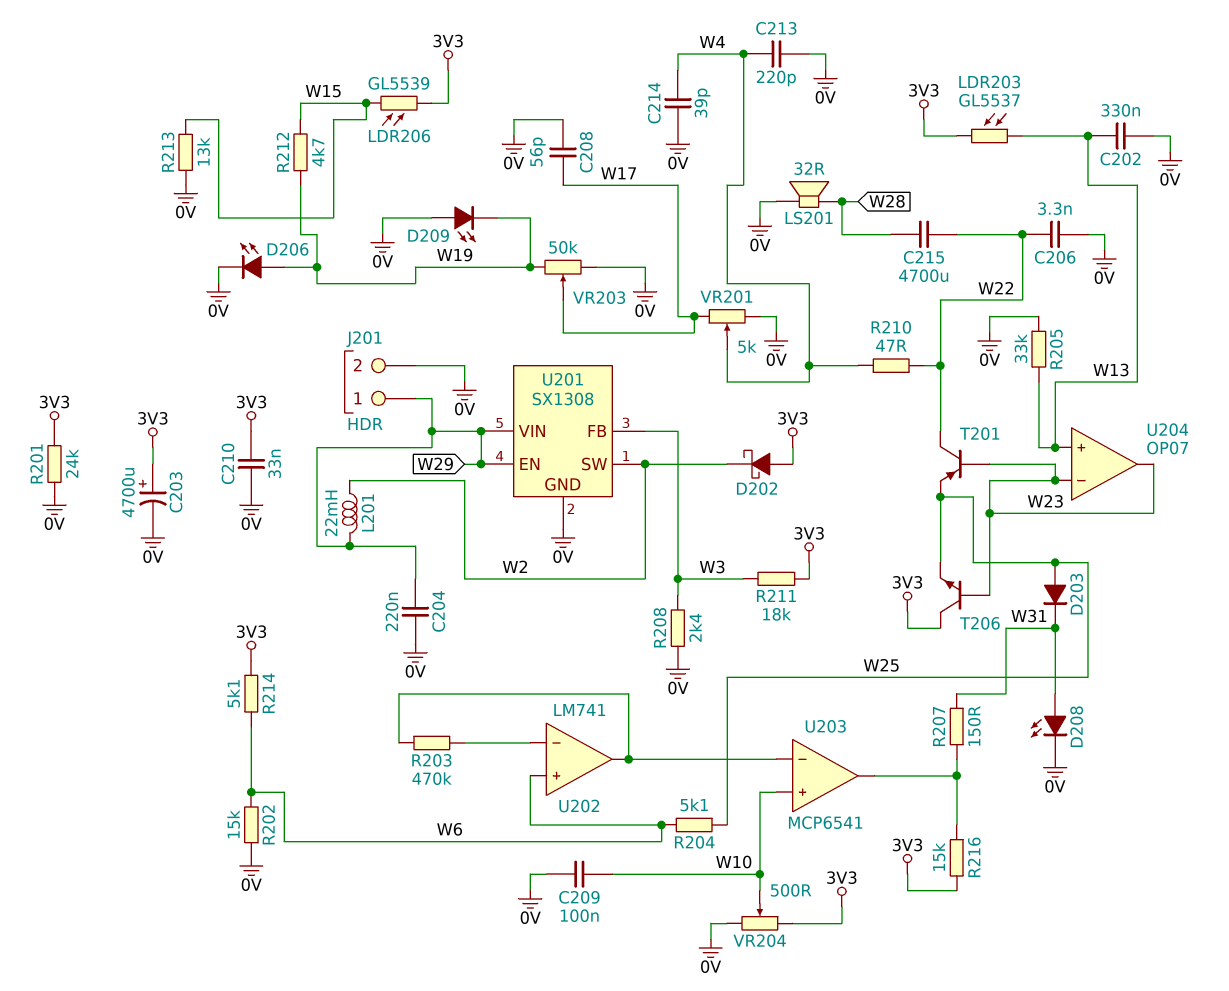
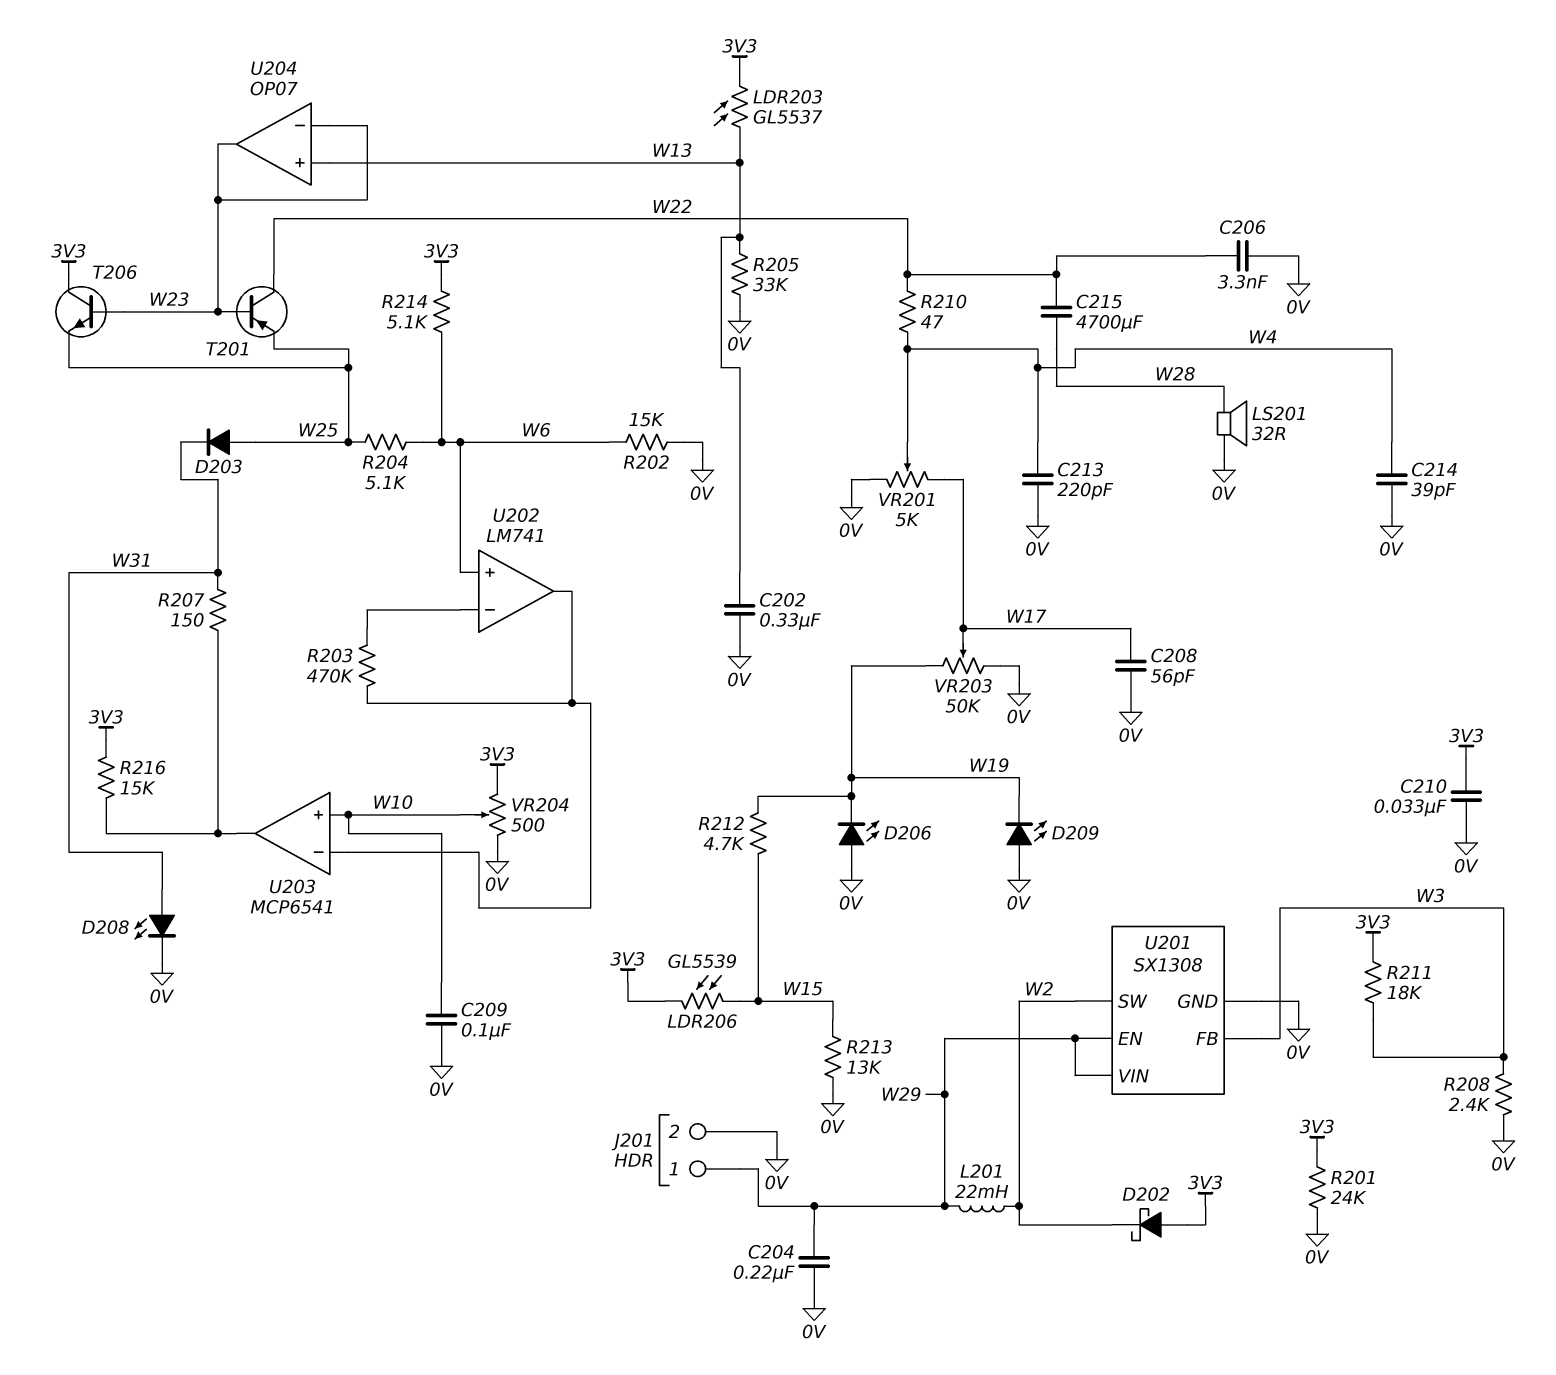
C203: 4700uF (plus 3V3, minus 0V) -> none
D206: LED (A W19, K 0V) -> LED (A 0V, K W19)

